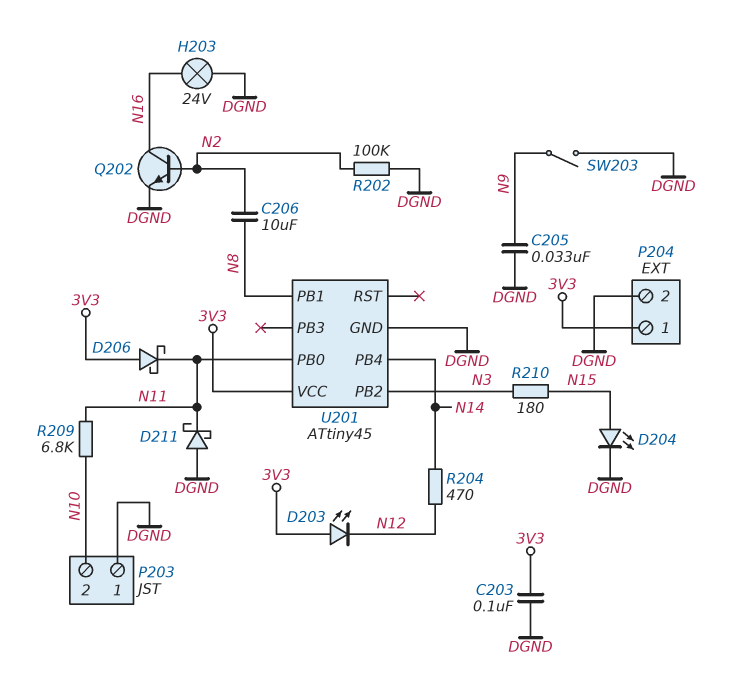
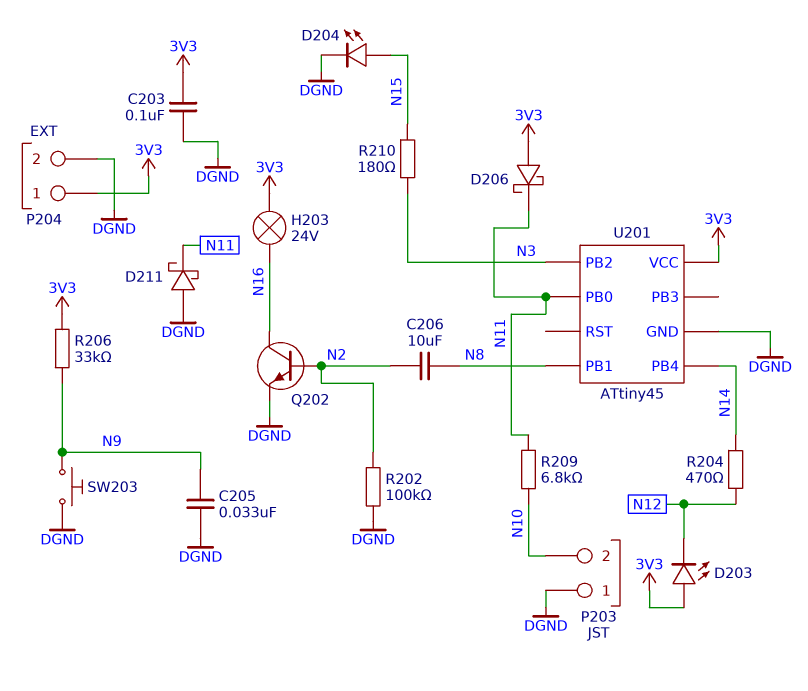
H203: lamp 24V (DGND, N16) -> lamp 24V (3V3, N16)
R206: none -> 33k (3V3, N9)
SW203: switch (DGND, N9) -> button (DGND, N9)

